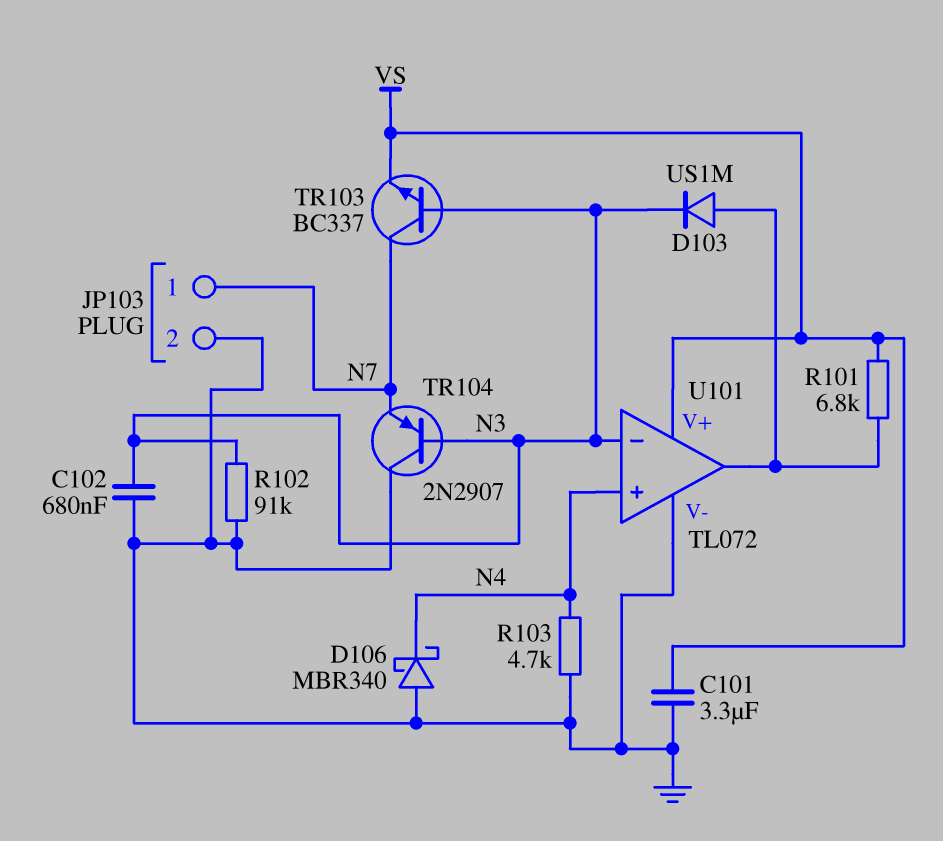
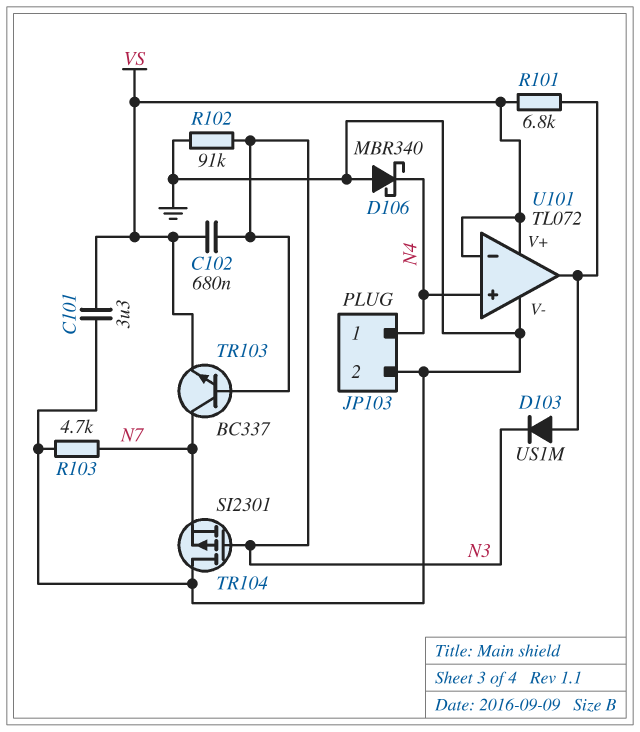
C102: 680nF (GND, N3) -> 680nF (N3, VS)
JP103 pin 1: N7 -> N4
R103: 4.7k (GND, N4) -> 4.7k (GND, N7)
TR104: PNP 2N2907 (B N3, C GND, E N7) -> PMOS SI2301 (G N3, D GND, S N7)
U101 pin in-: N3 -> VS

